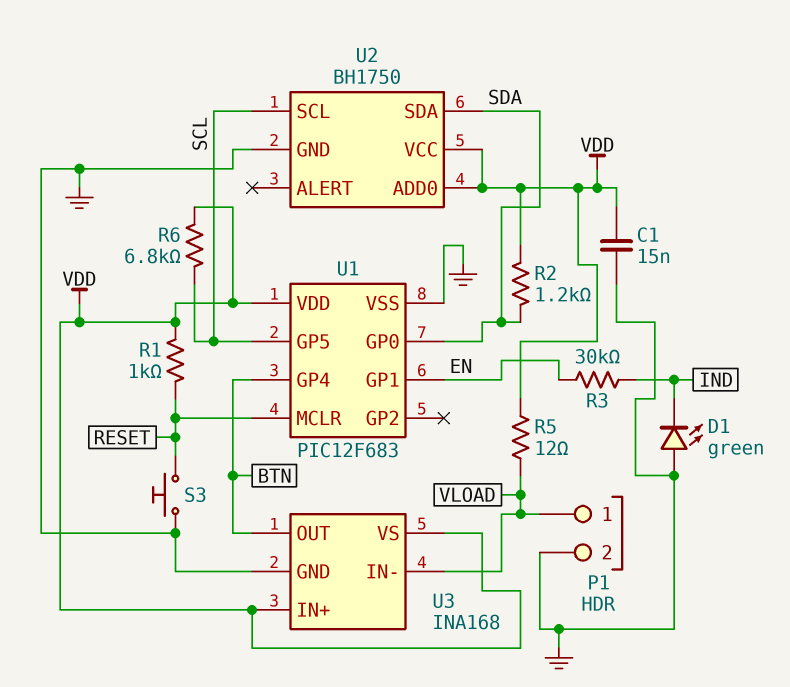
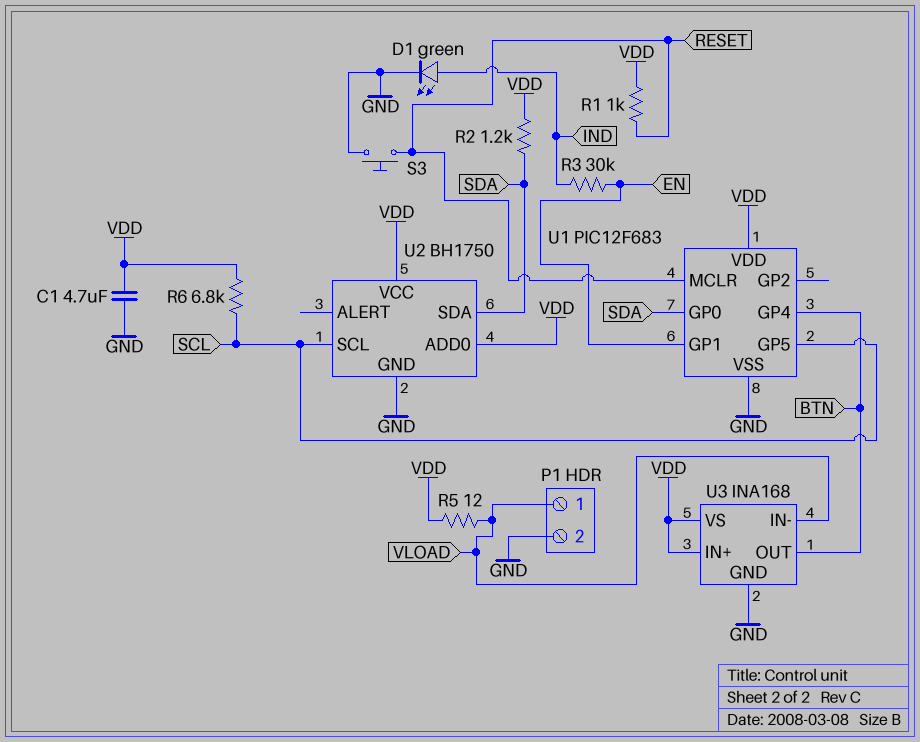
C1: 15nF (GND, VDD) -> 4.7uF (GND, VDD)
D1: LED green (A GND, K IND) -> LED green (A IND, K GND)

